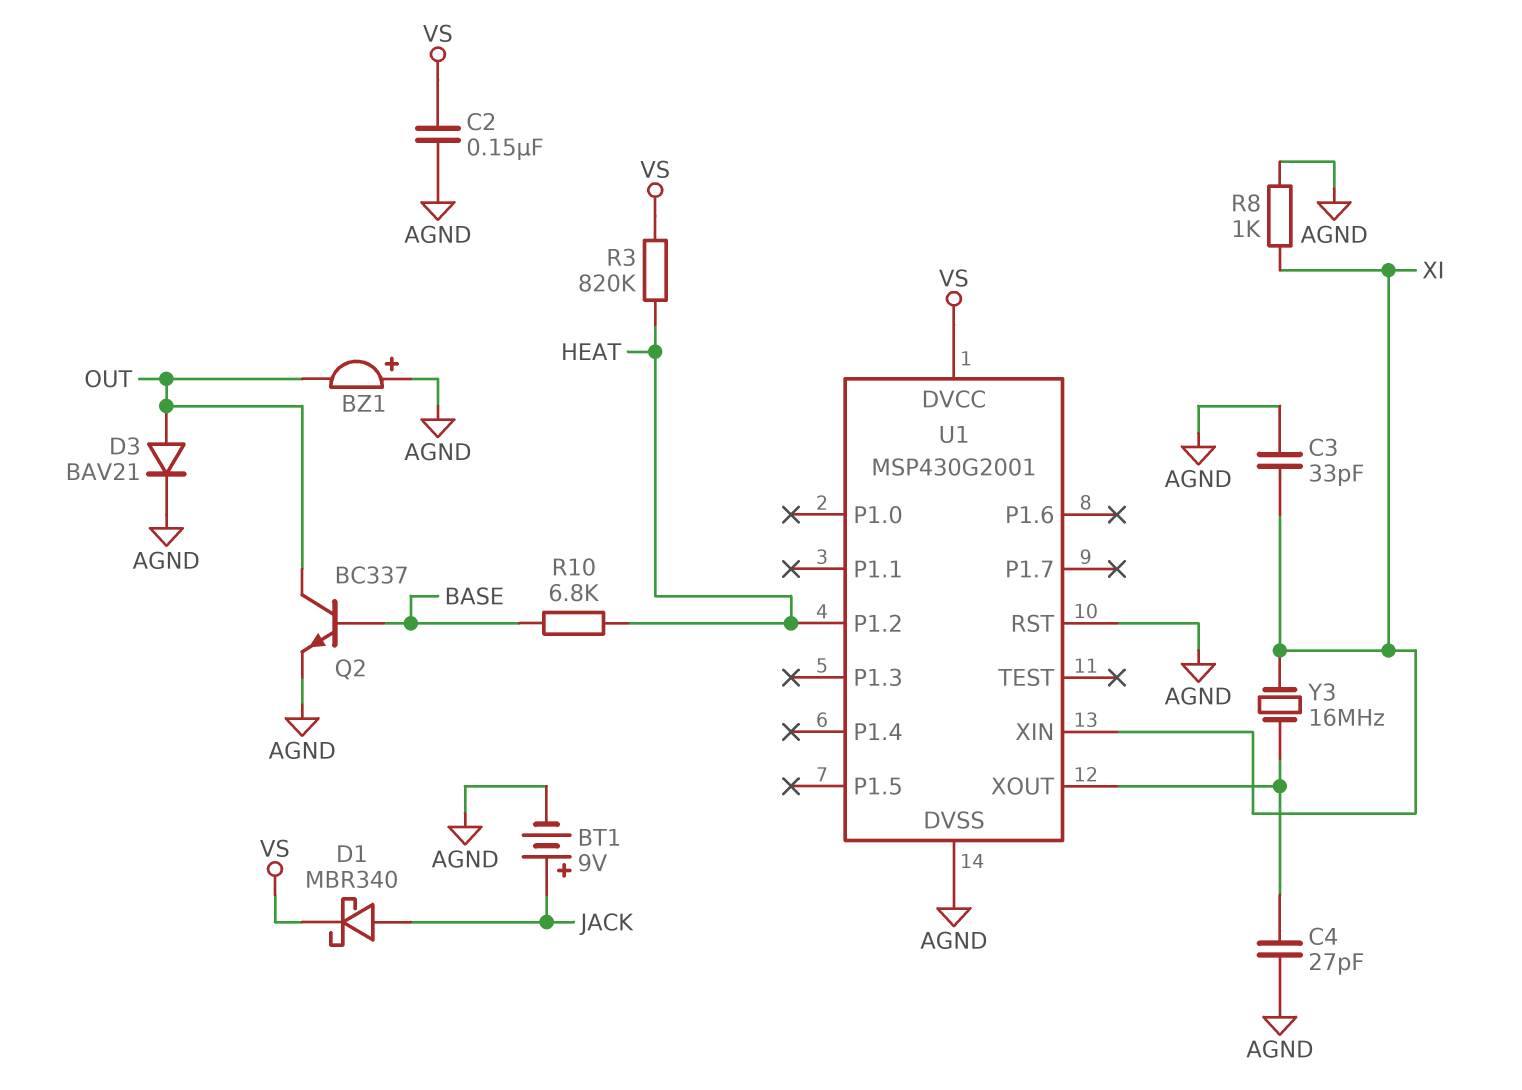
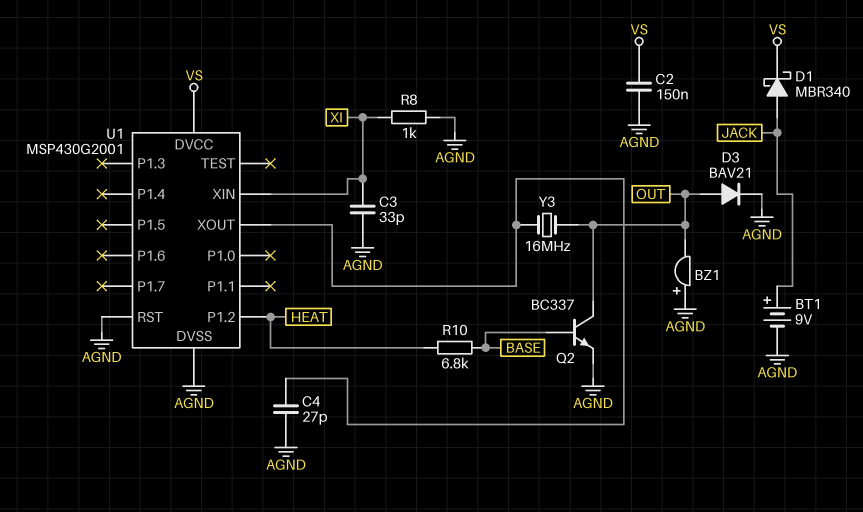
R3: 820k (HEAT, VS) -> none
Y3: 16MHz (U1/XOUT, XI) -> 16MHz (OUT, U1/XOUT)

